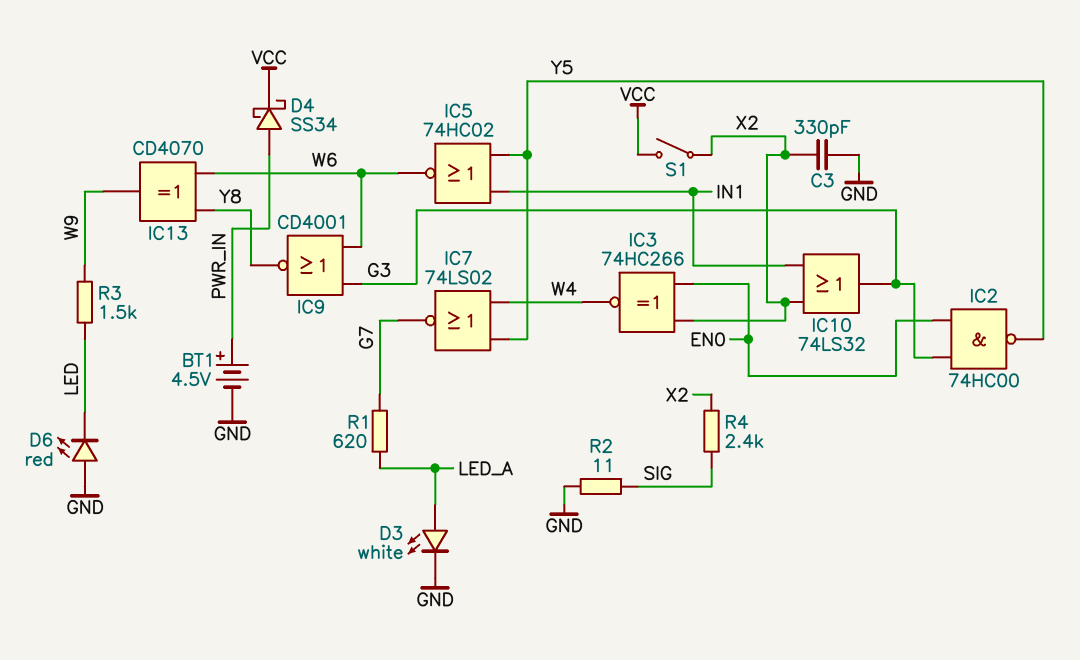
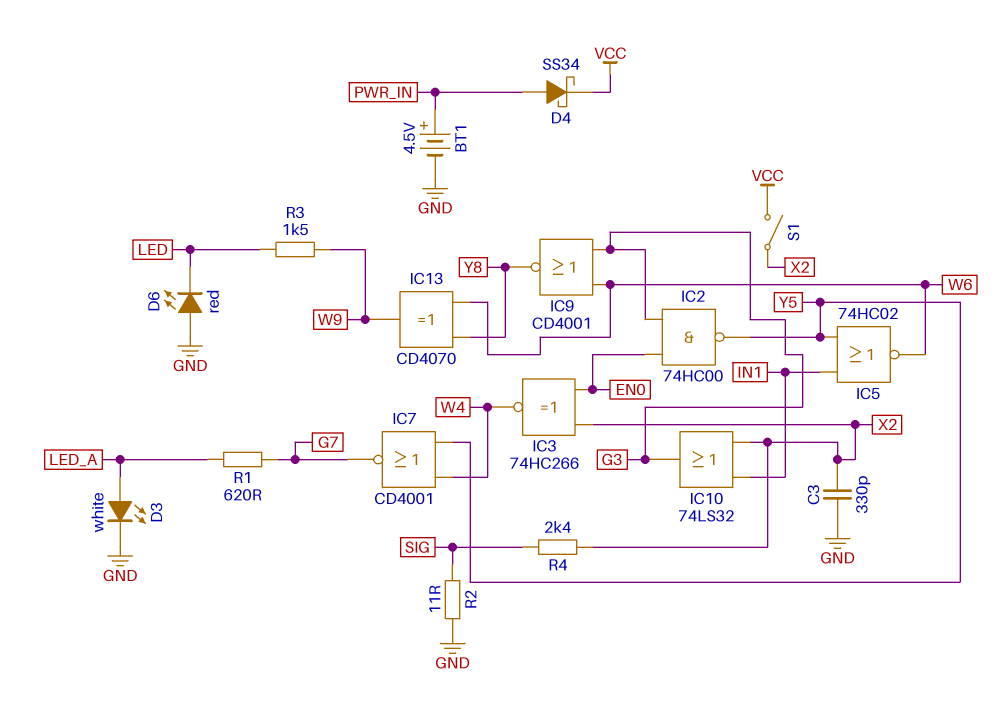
IC7: NOR 74LS02 (in W4, in Y5, out G7) -> NOR CD4001 (in W4, in Y5, out G7)

